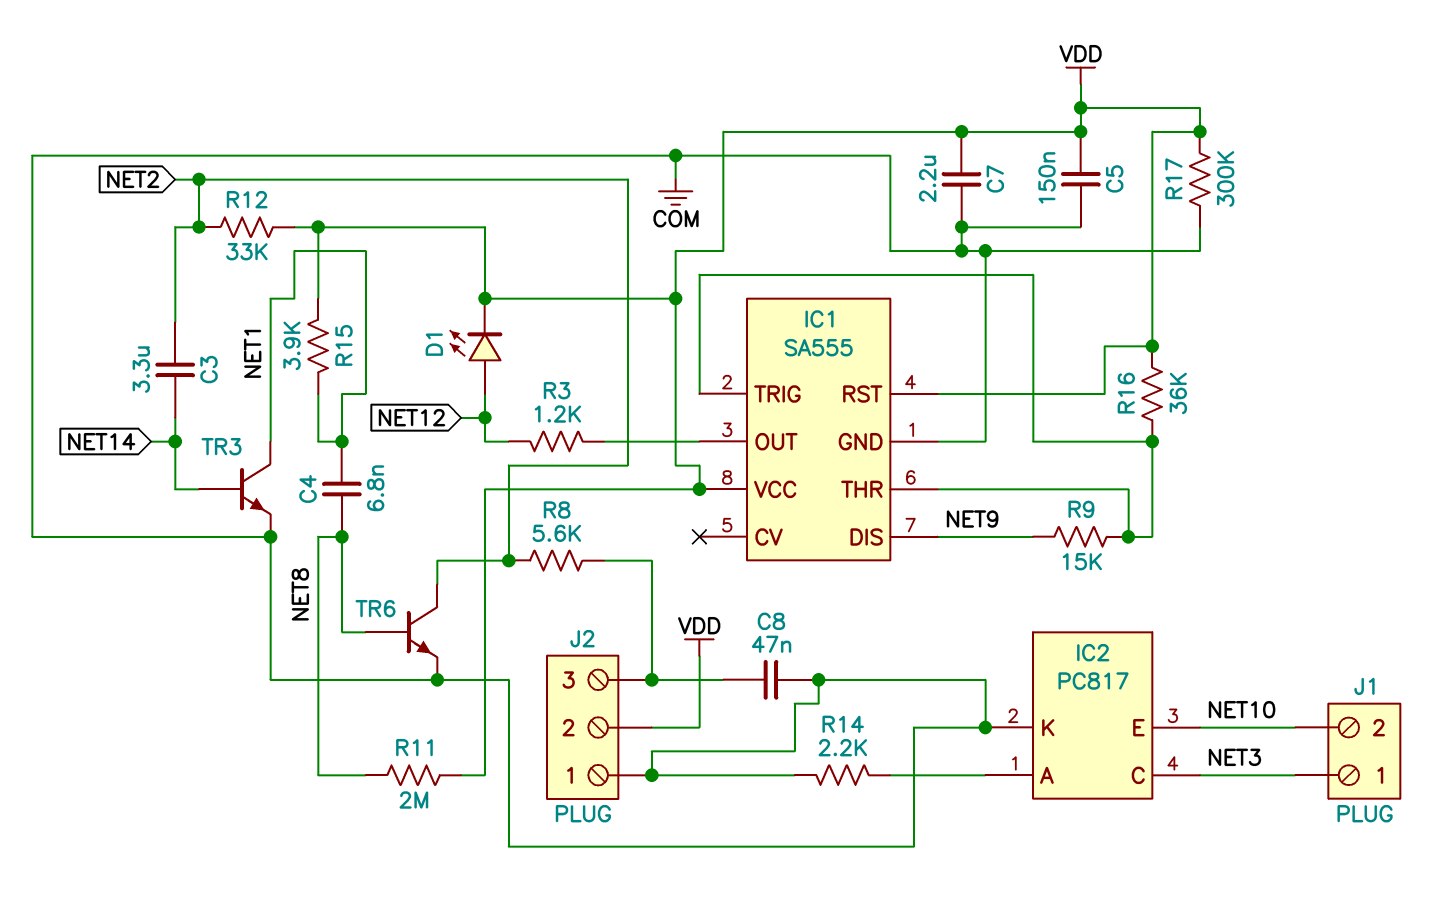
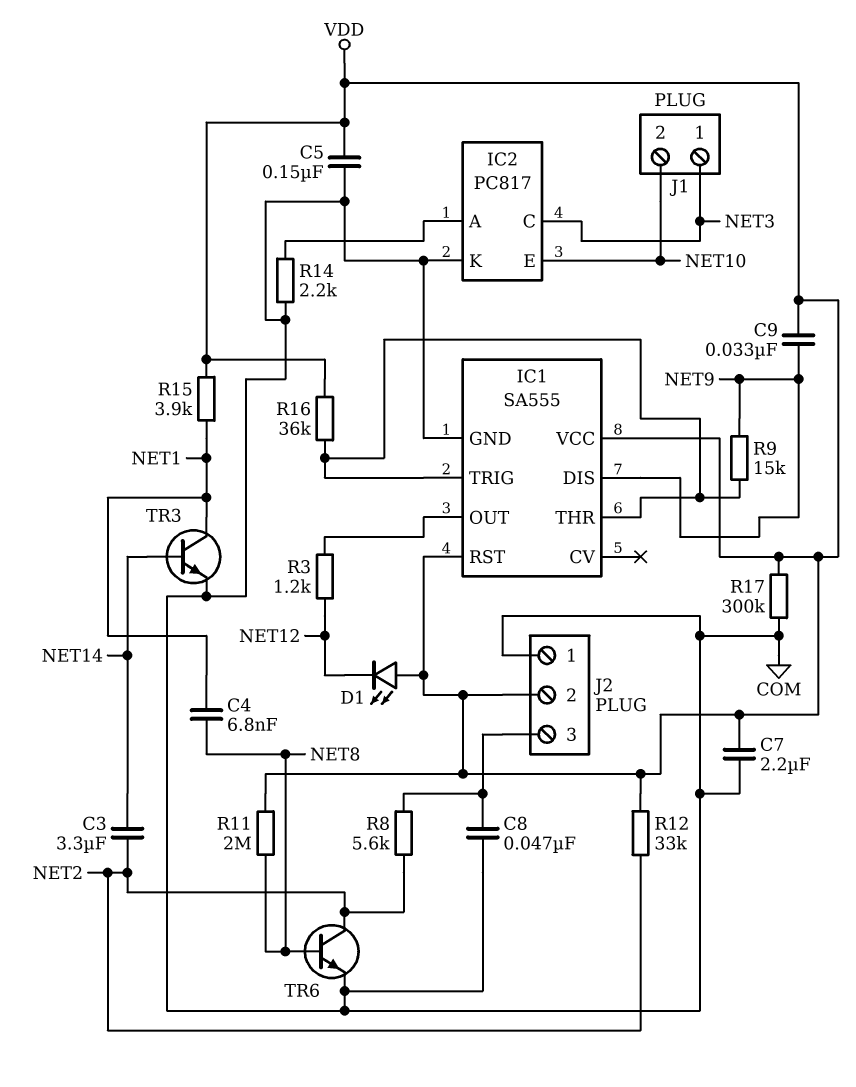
C9: none -> 33nF (NET9, VDD)
D1: LED (A NET12, K VDD) -> LED (A VDD, K NET12)

